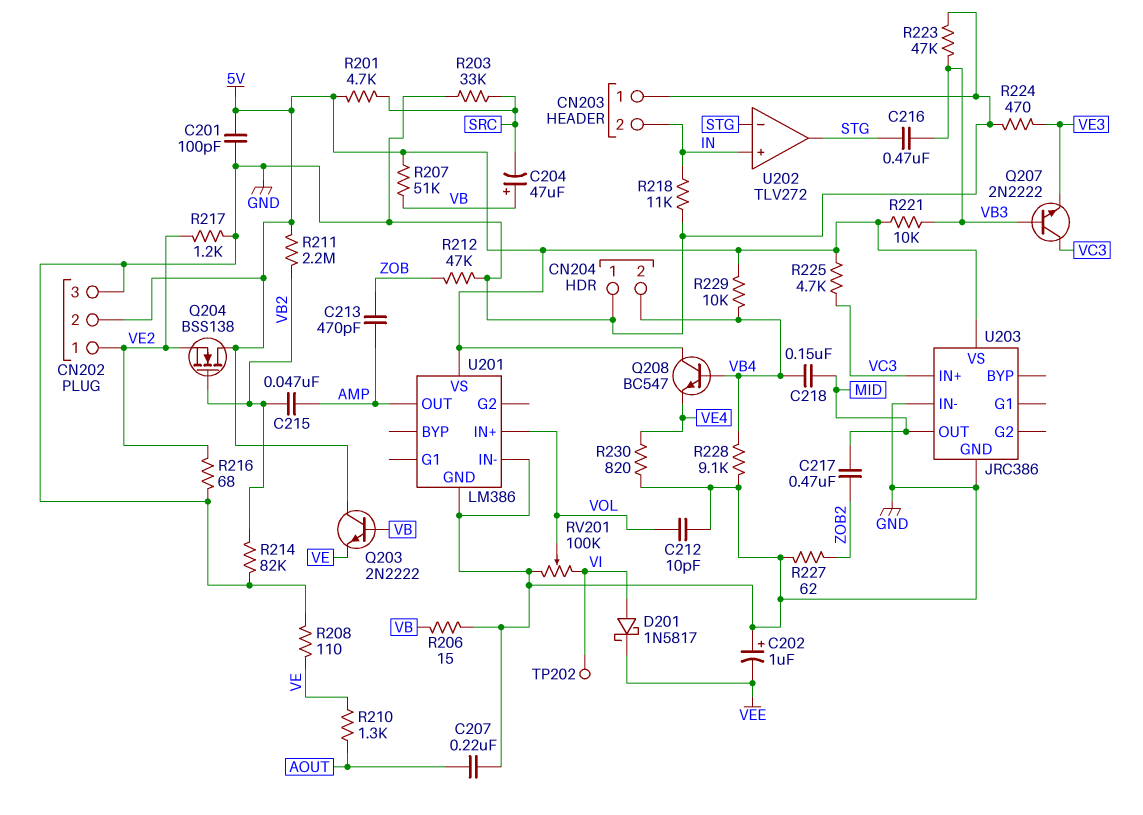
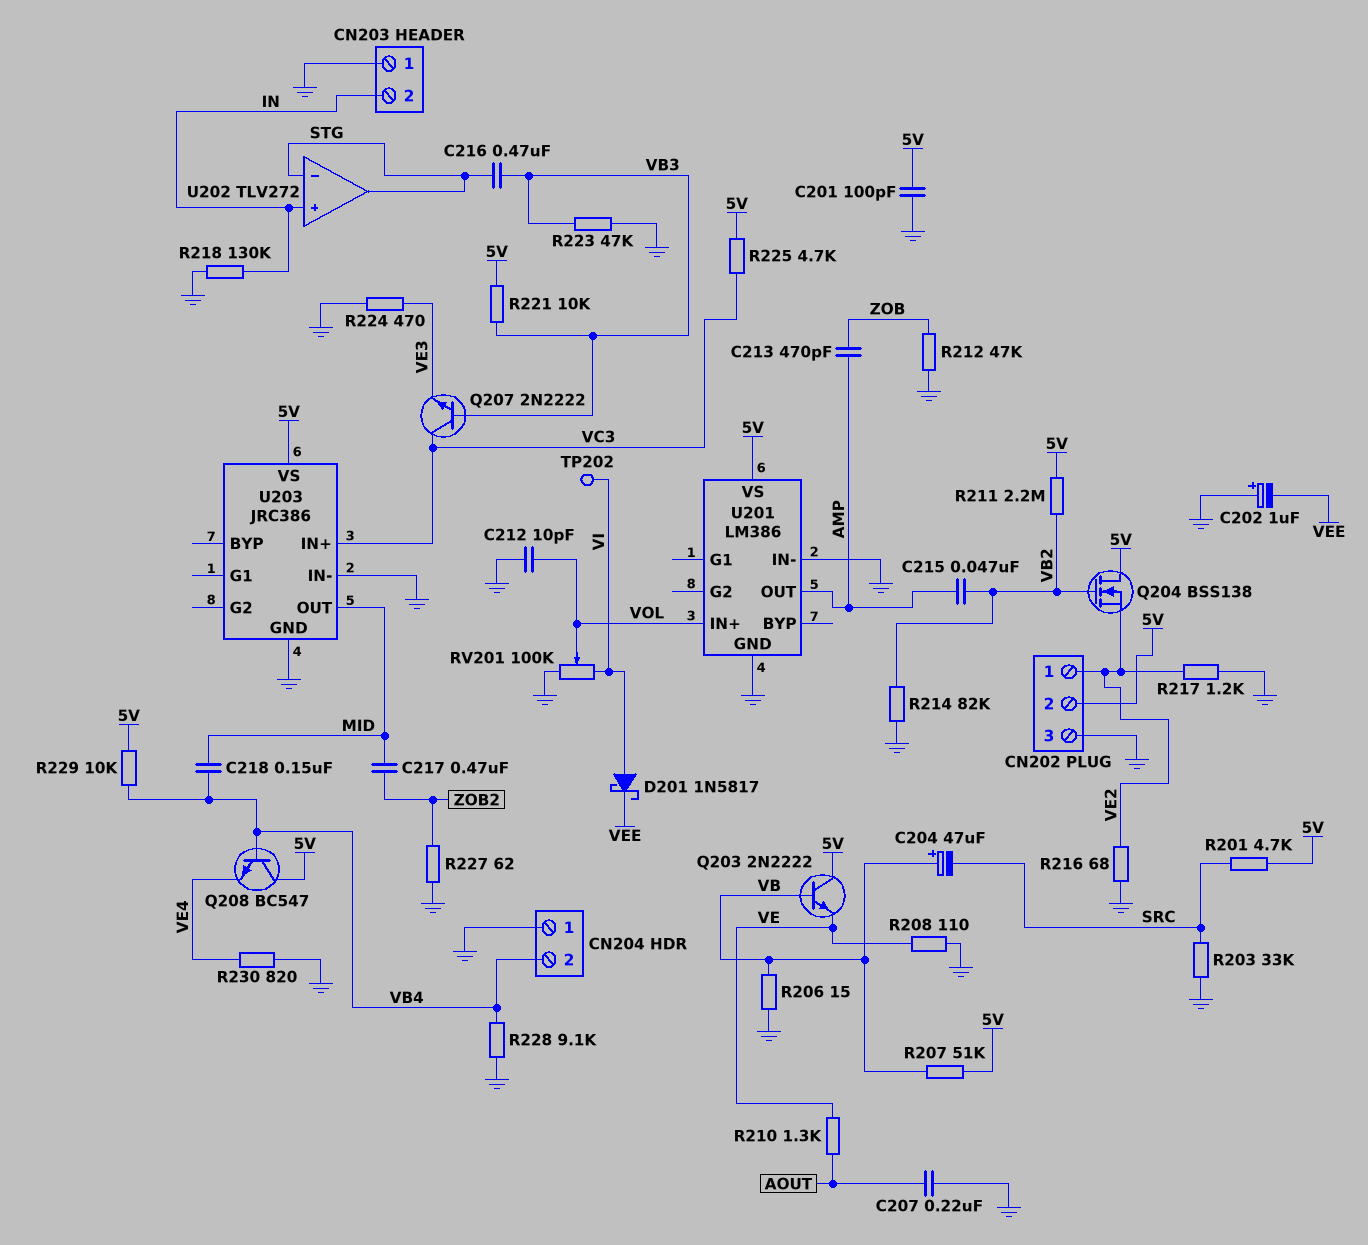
R218: 11k (GND, IN) -> 130k (GND, IN)

